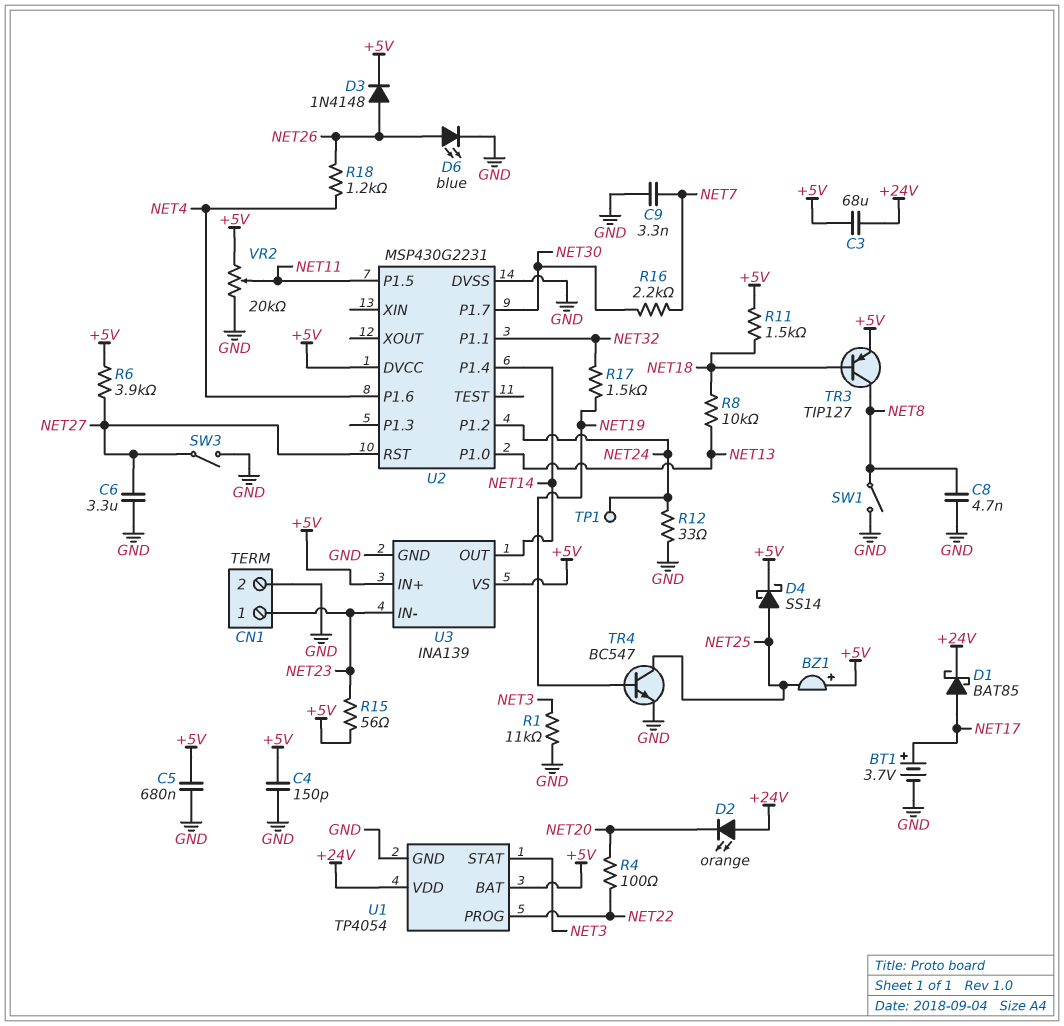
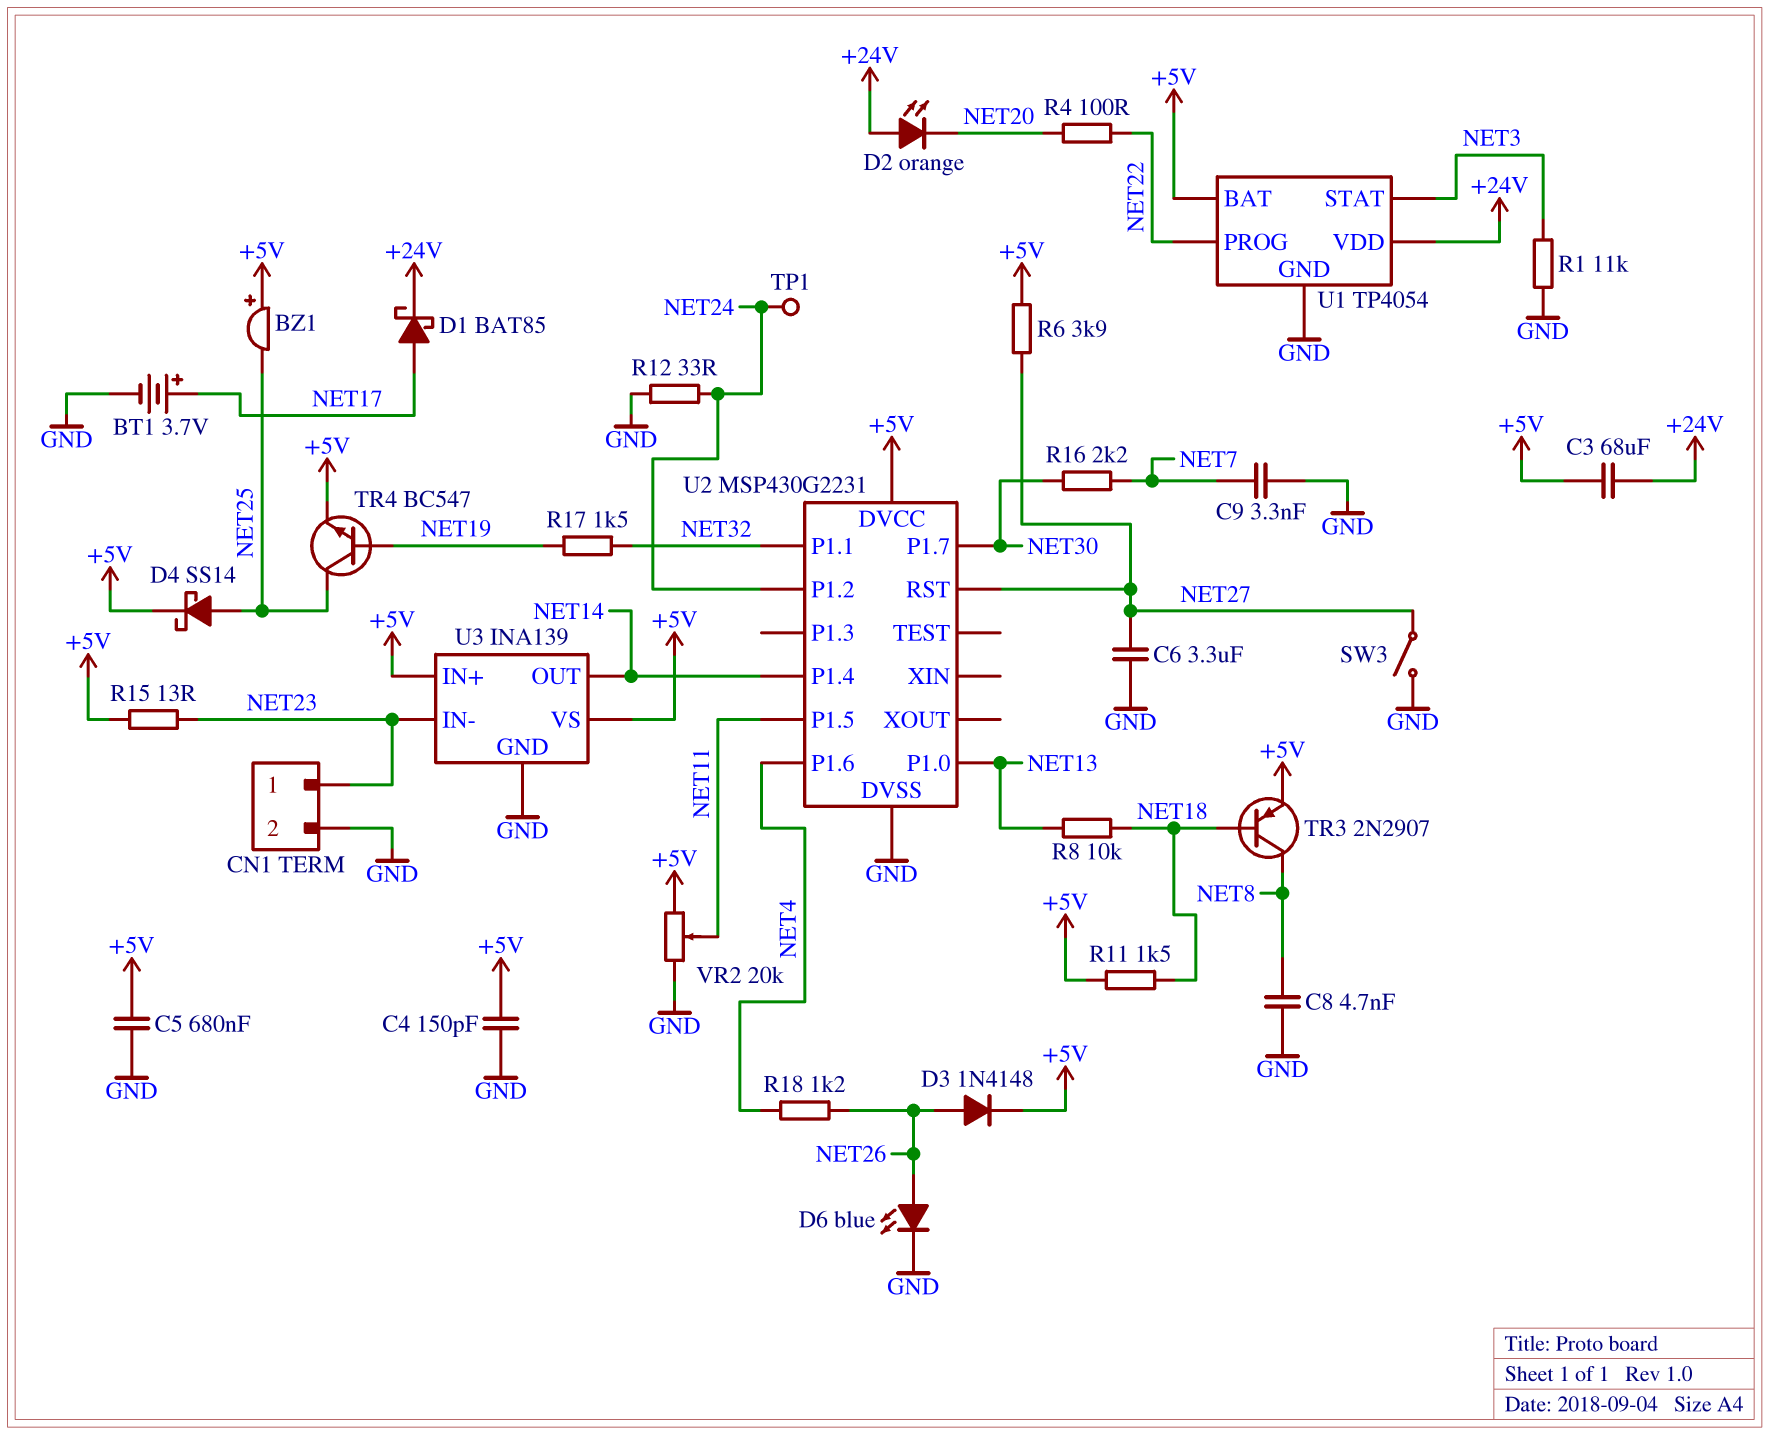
R15: 56 (+5V, NET23) -> 13 (+5V, NET23)
SW1: switch (GND, NET8) -> none
TR3: PNP TIP127 (B NET18, C NET8, E +5V) -> PNP 2N2907 (B NET18, C NET8, E +5V)
TR4: NPN BC547 (B NET19, C NET25, E GND) -> NPN BC547 (B NET19, C NET25, E +5V)

